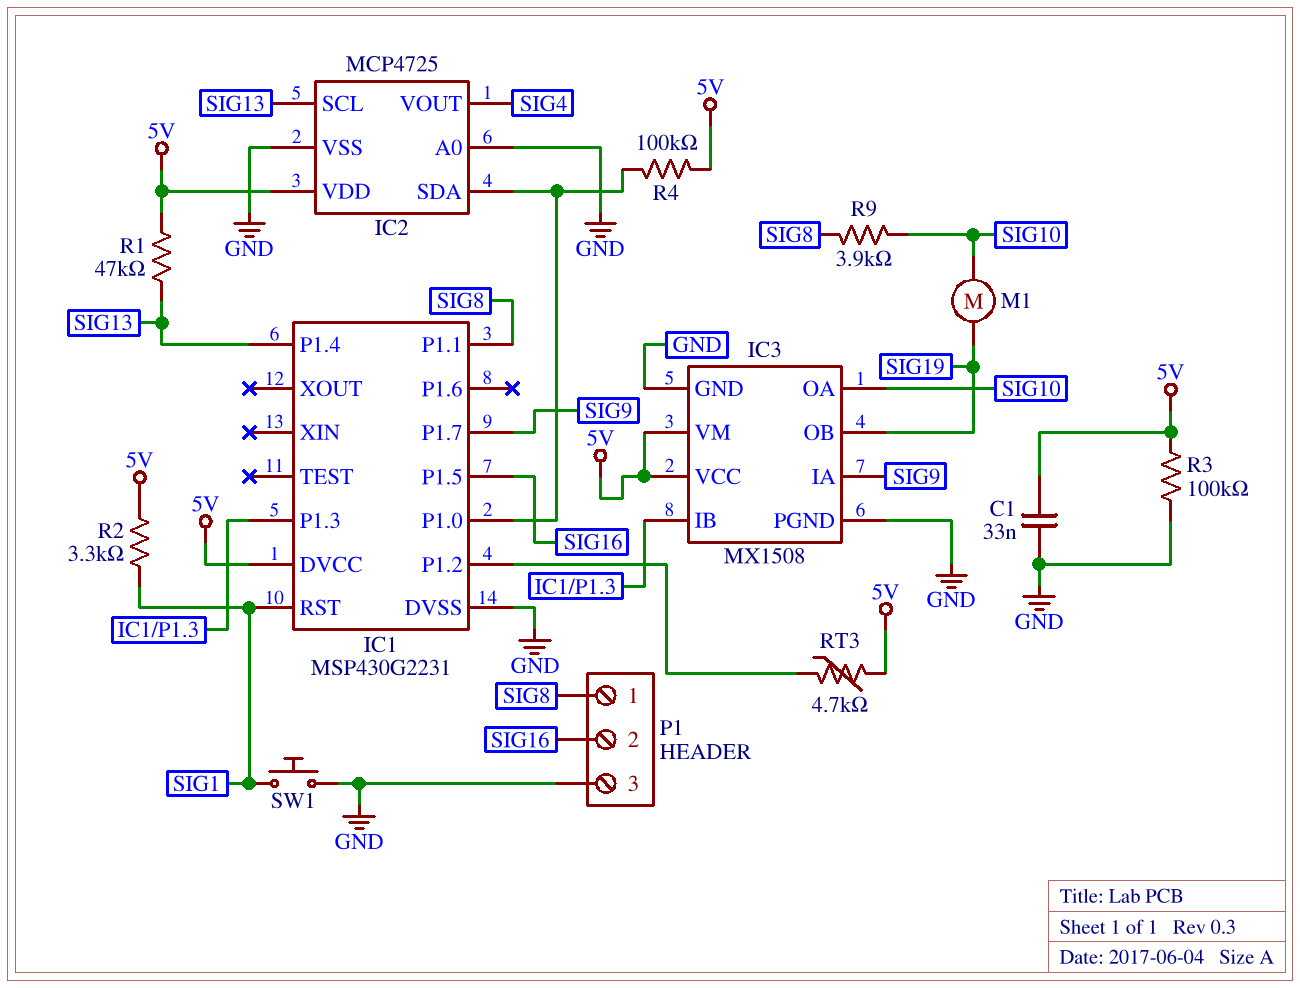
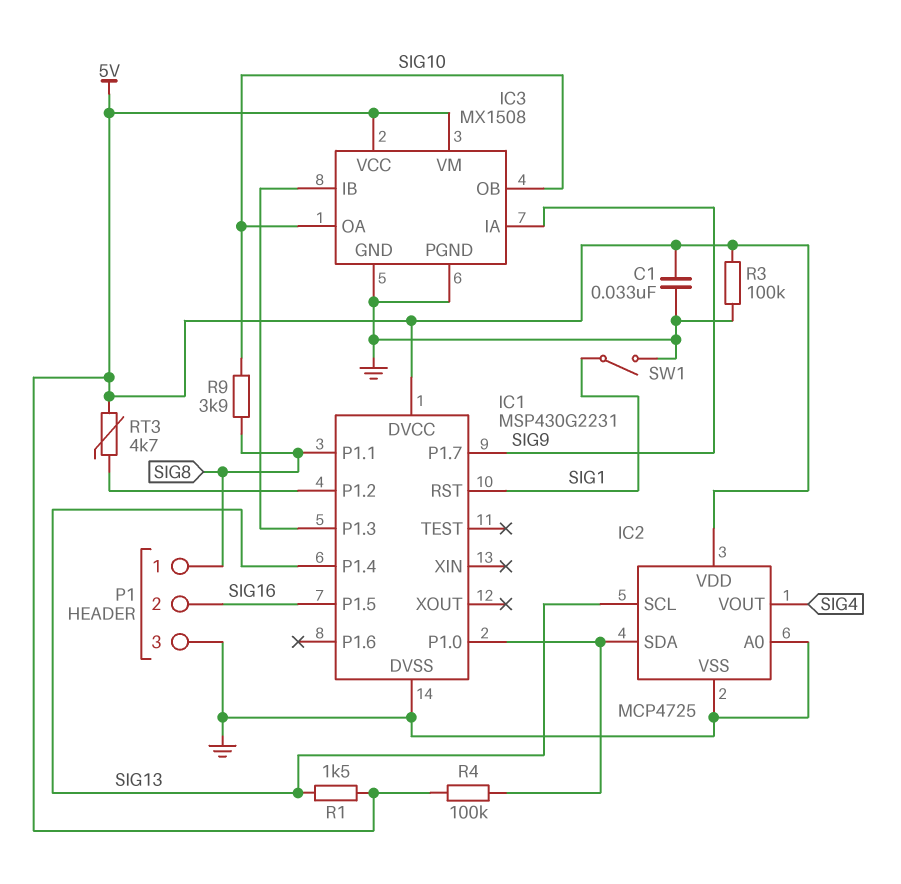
IC3 pin OB: SIG19 -> SIG10
M1: motor (SIG10, SIG19) -> none
R1: 47k (5V, SIG13) -> 1.5k (5V, SIG13)
R2: 3.3k (5V, SIG1) -> none
SW1: button (GND, SIG1) -> switch (GND, SIG1)

